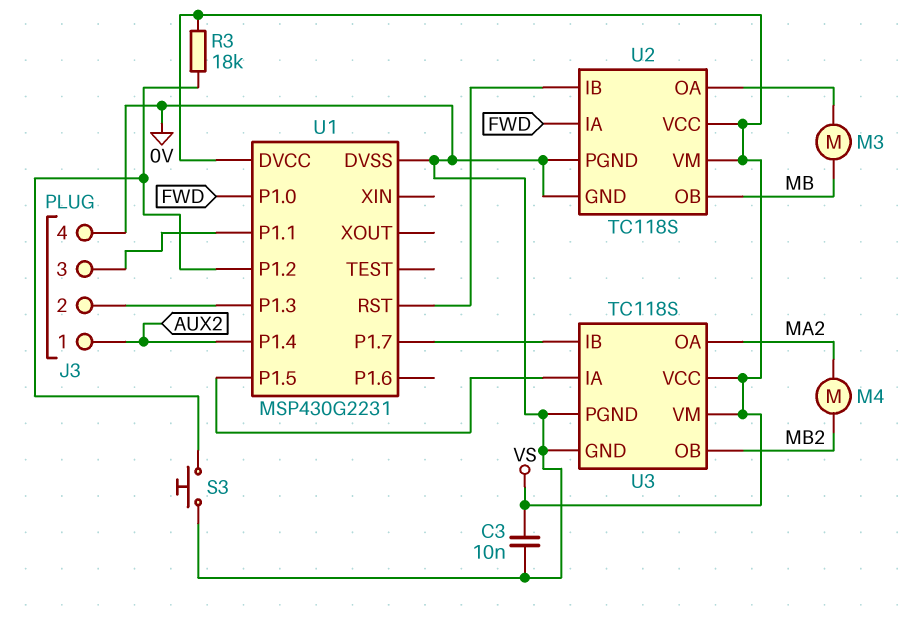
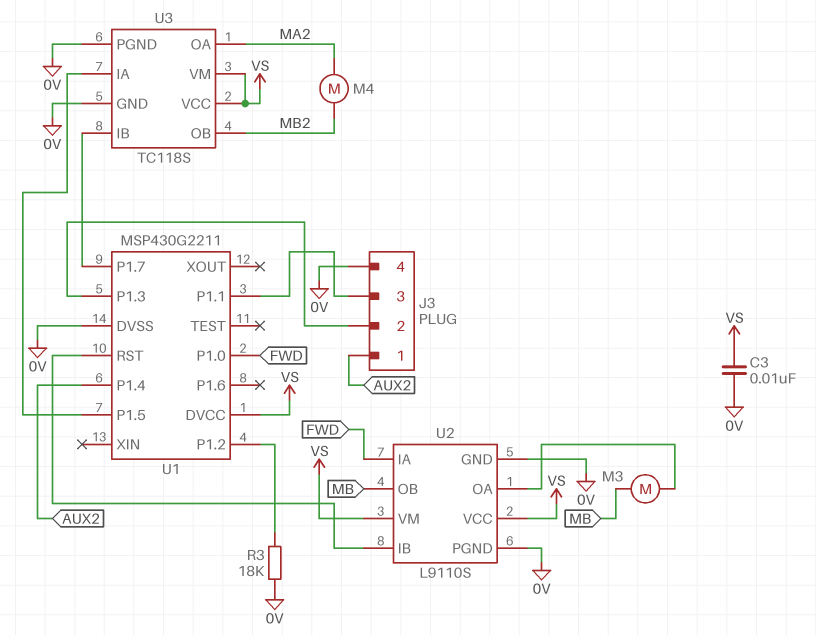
R3: 18k (U1/P1.2, VS) -> 18k (0V, U1/P1.2)
S3: button (0V, U1/P1.2) -> none
U1: MSP430G2231 -> MSP430G2211
U2: TC118S -> L9110S

